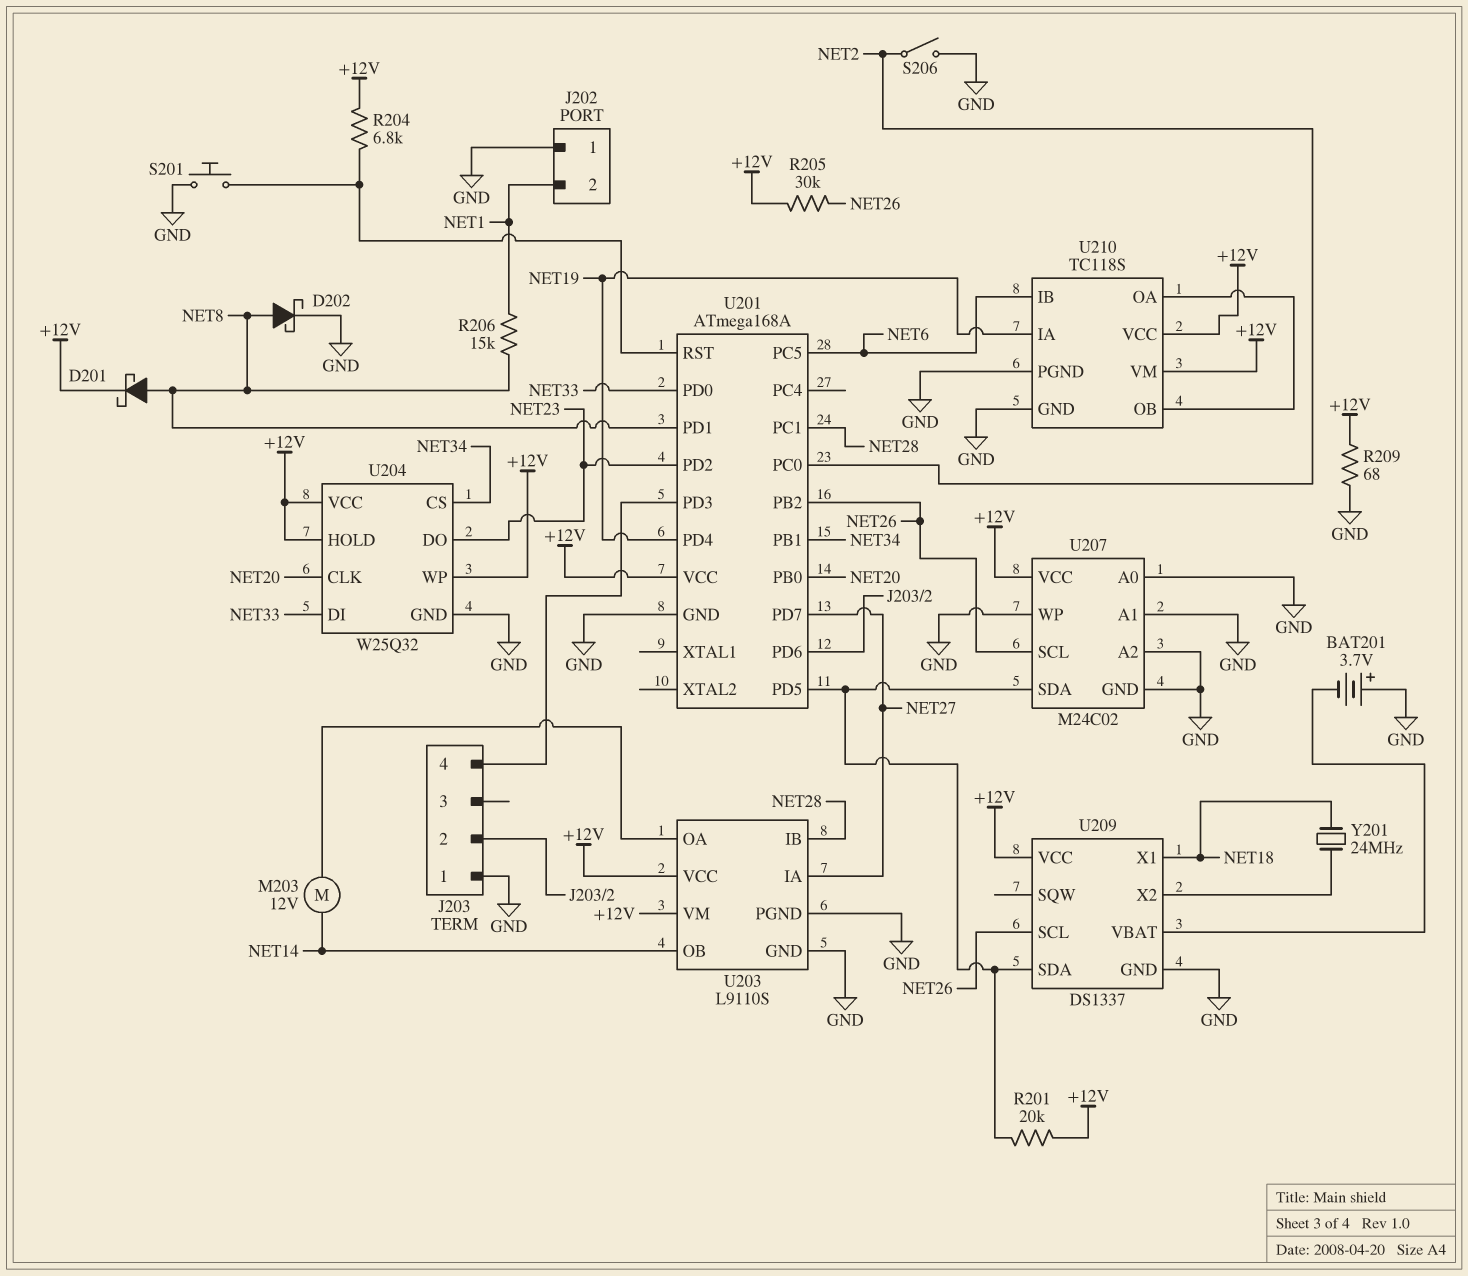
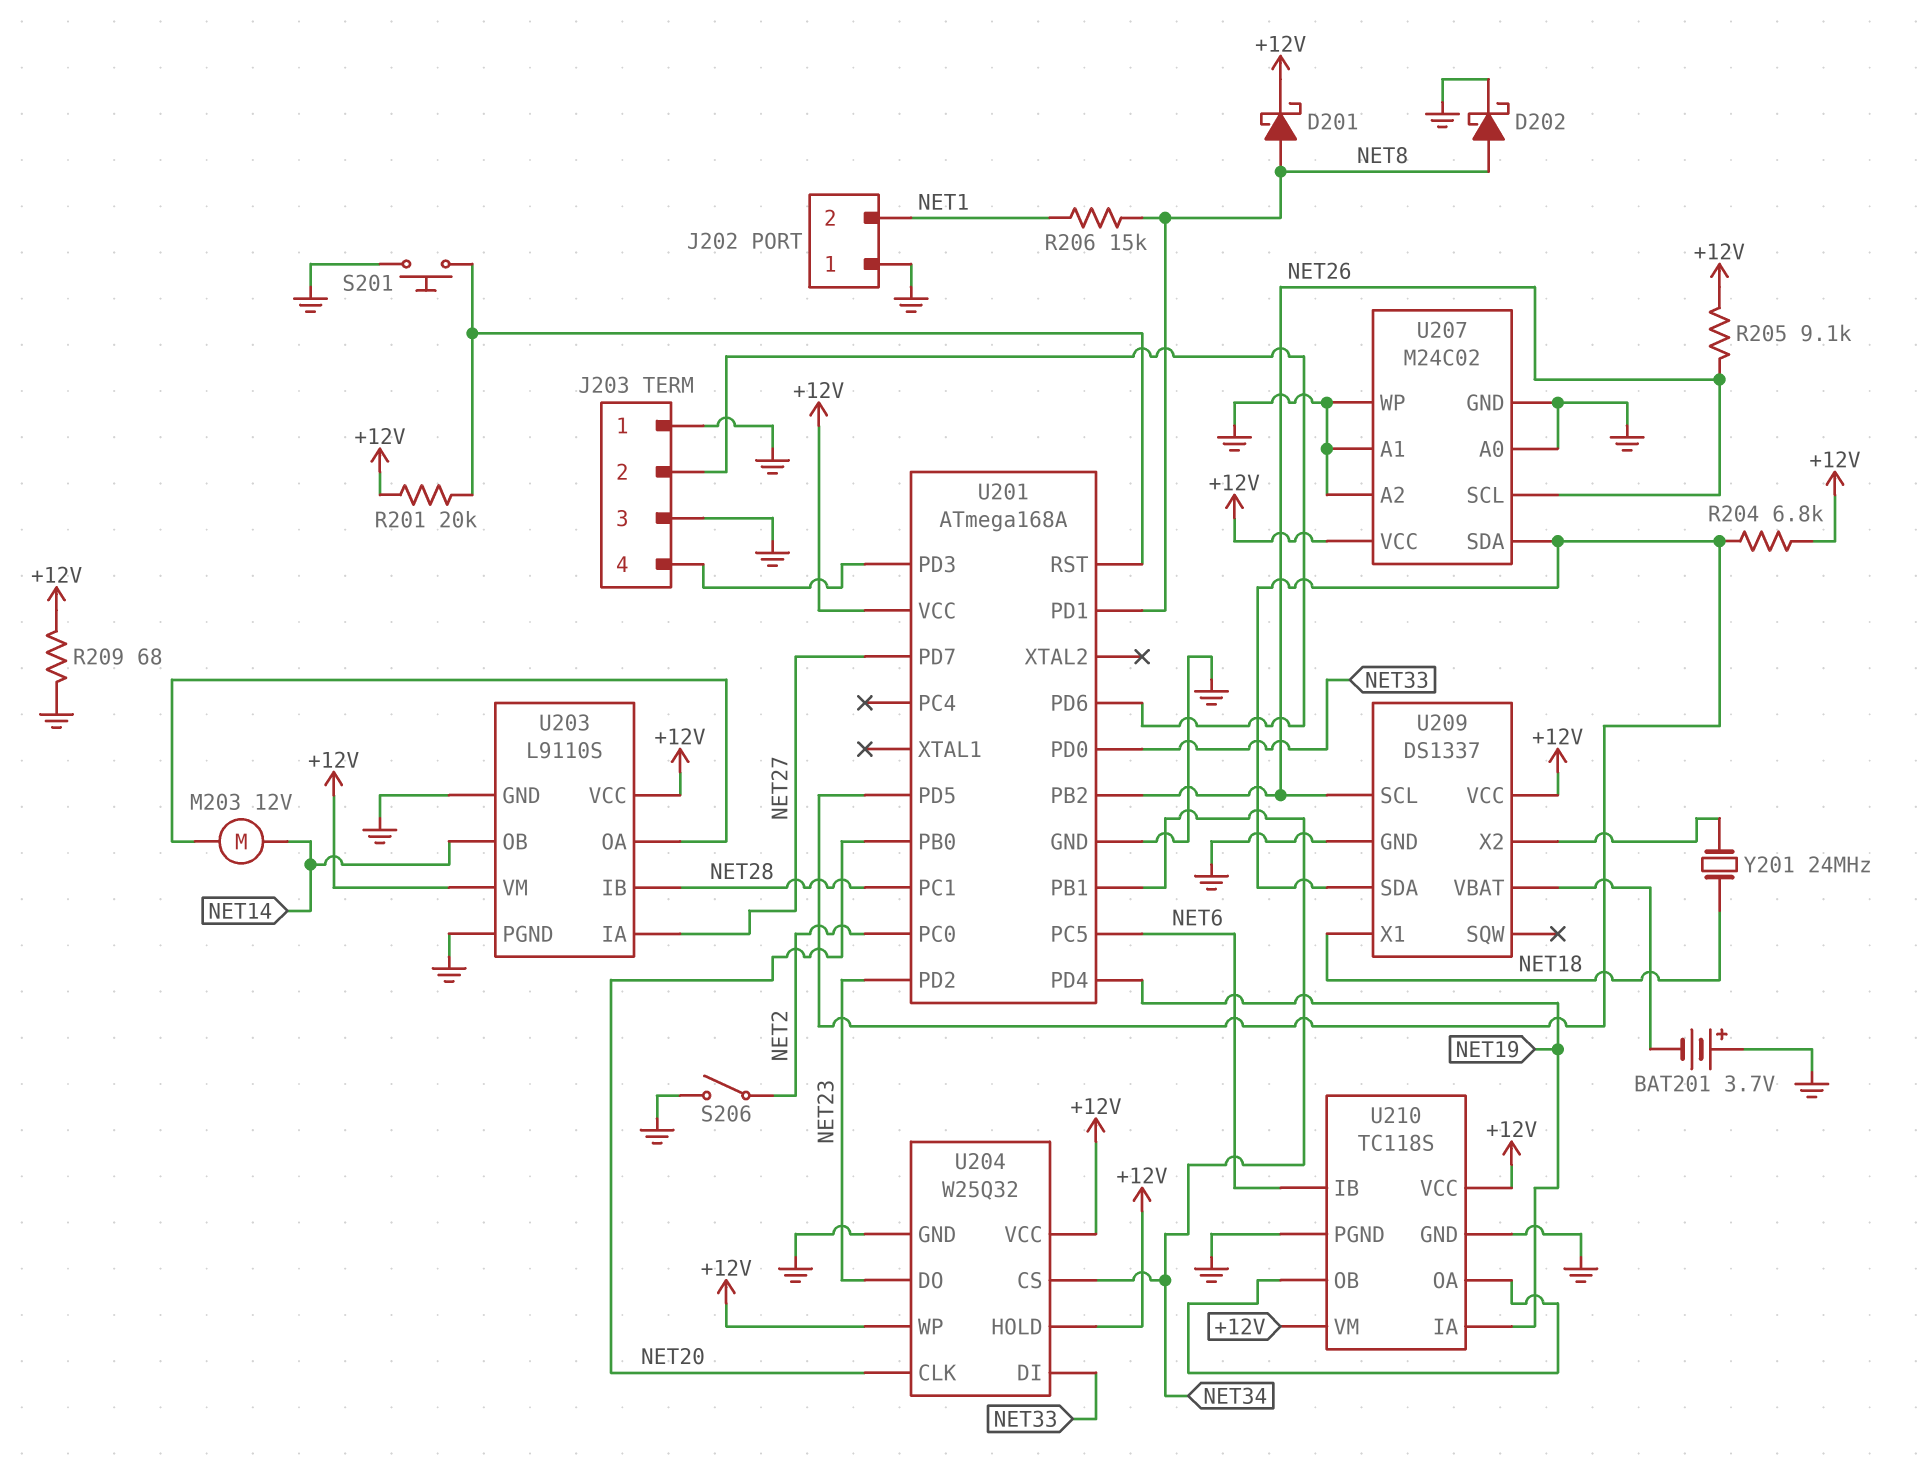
J203 pin 3: none -> GND
R201: 20k (+12V, U201/PD5) -> 20k (+12V, U201/RST)
R204: 6.8k (+12V, U201/RST) -> 6.8k (+12V, U201/PD5)
R205: 30k (+12V, NET26) -> 9.1k (+12V, NET26)

